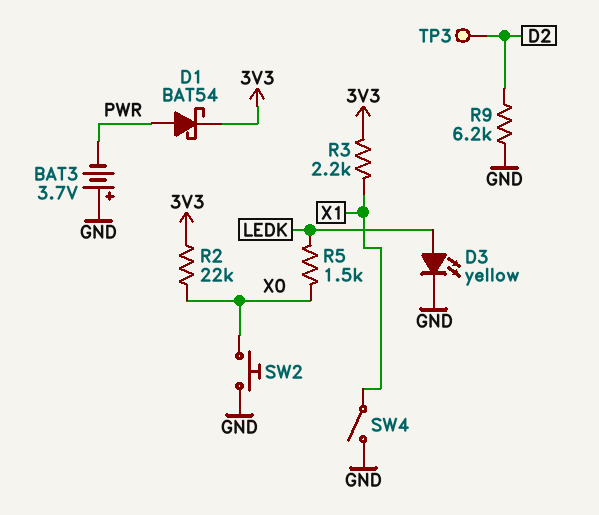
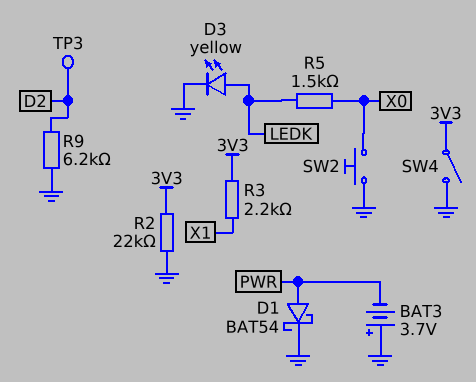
D1: schottky BAT54 (A PWR, K 3V3) -> schottky BAT54 (A PWR, K GND)
R2: 22k (3V3, X0) -> 22k (3V3, GND)
SW4: switch (GND, X1) -> switch (3V3, GND)

